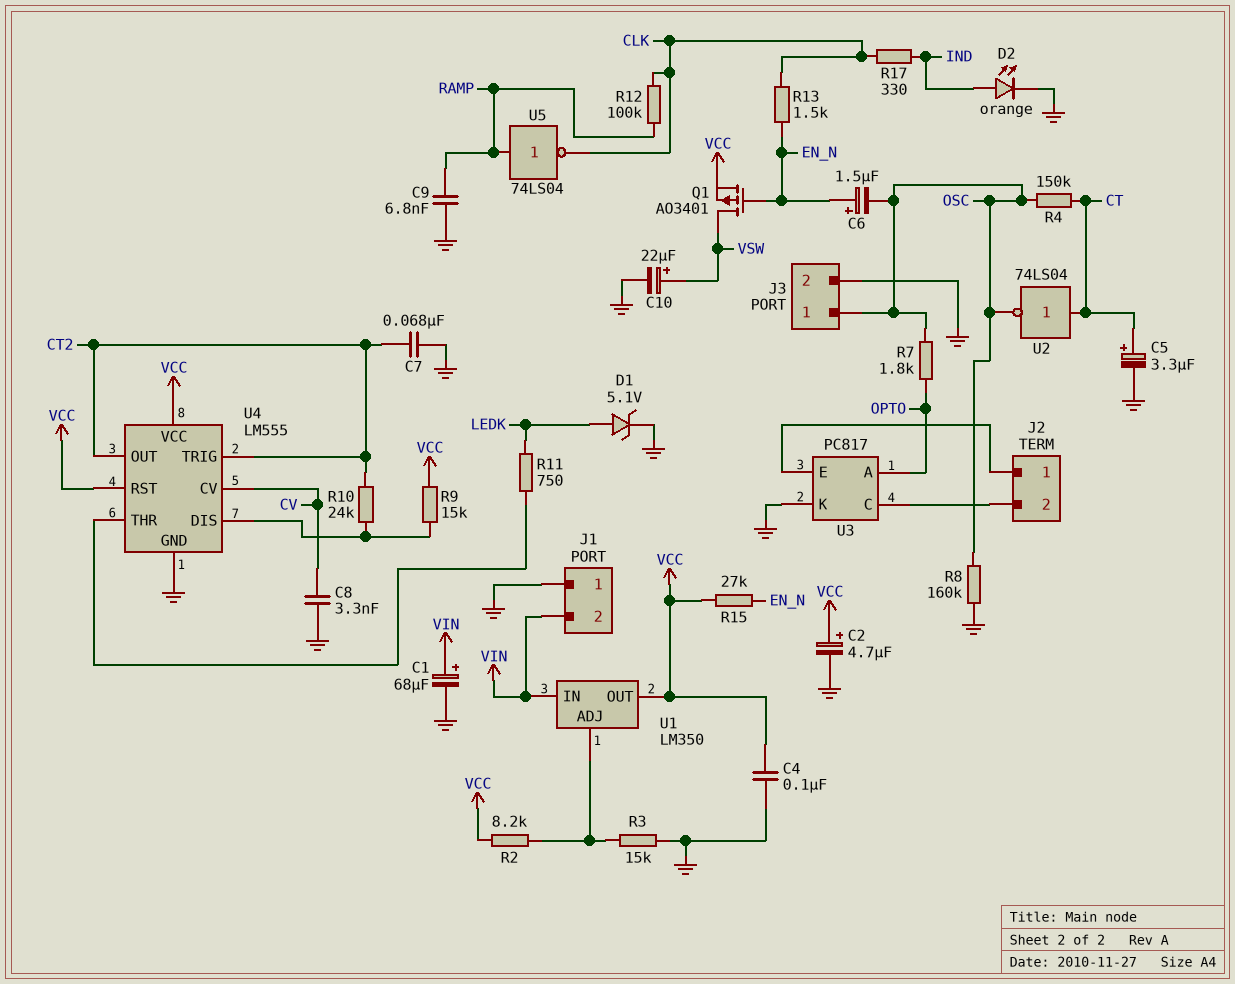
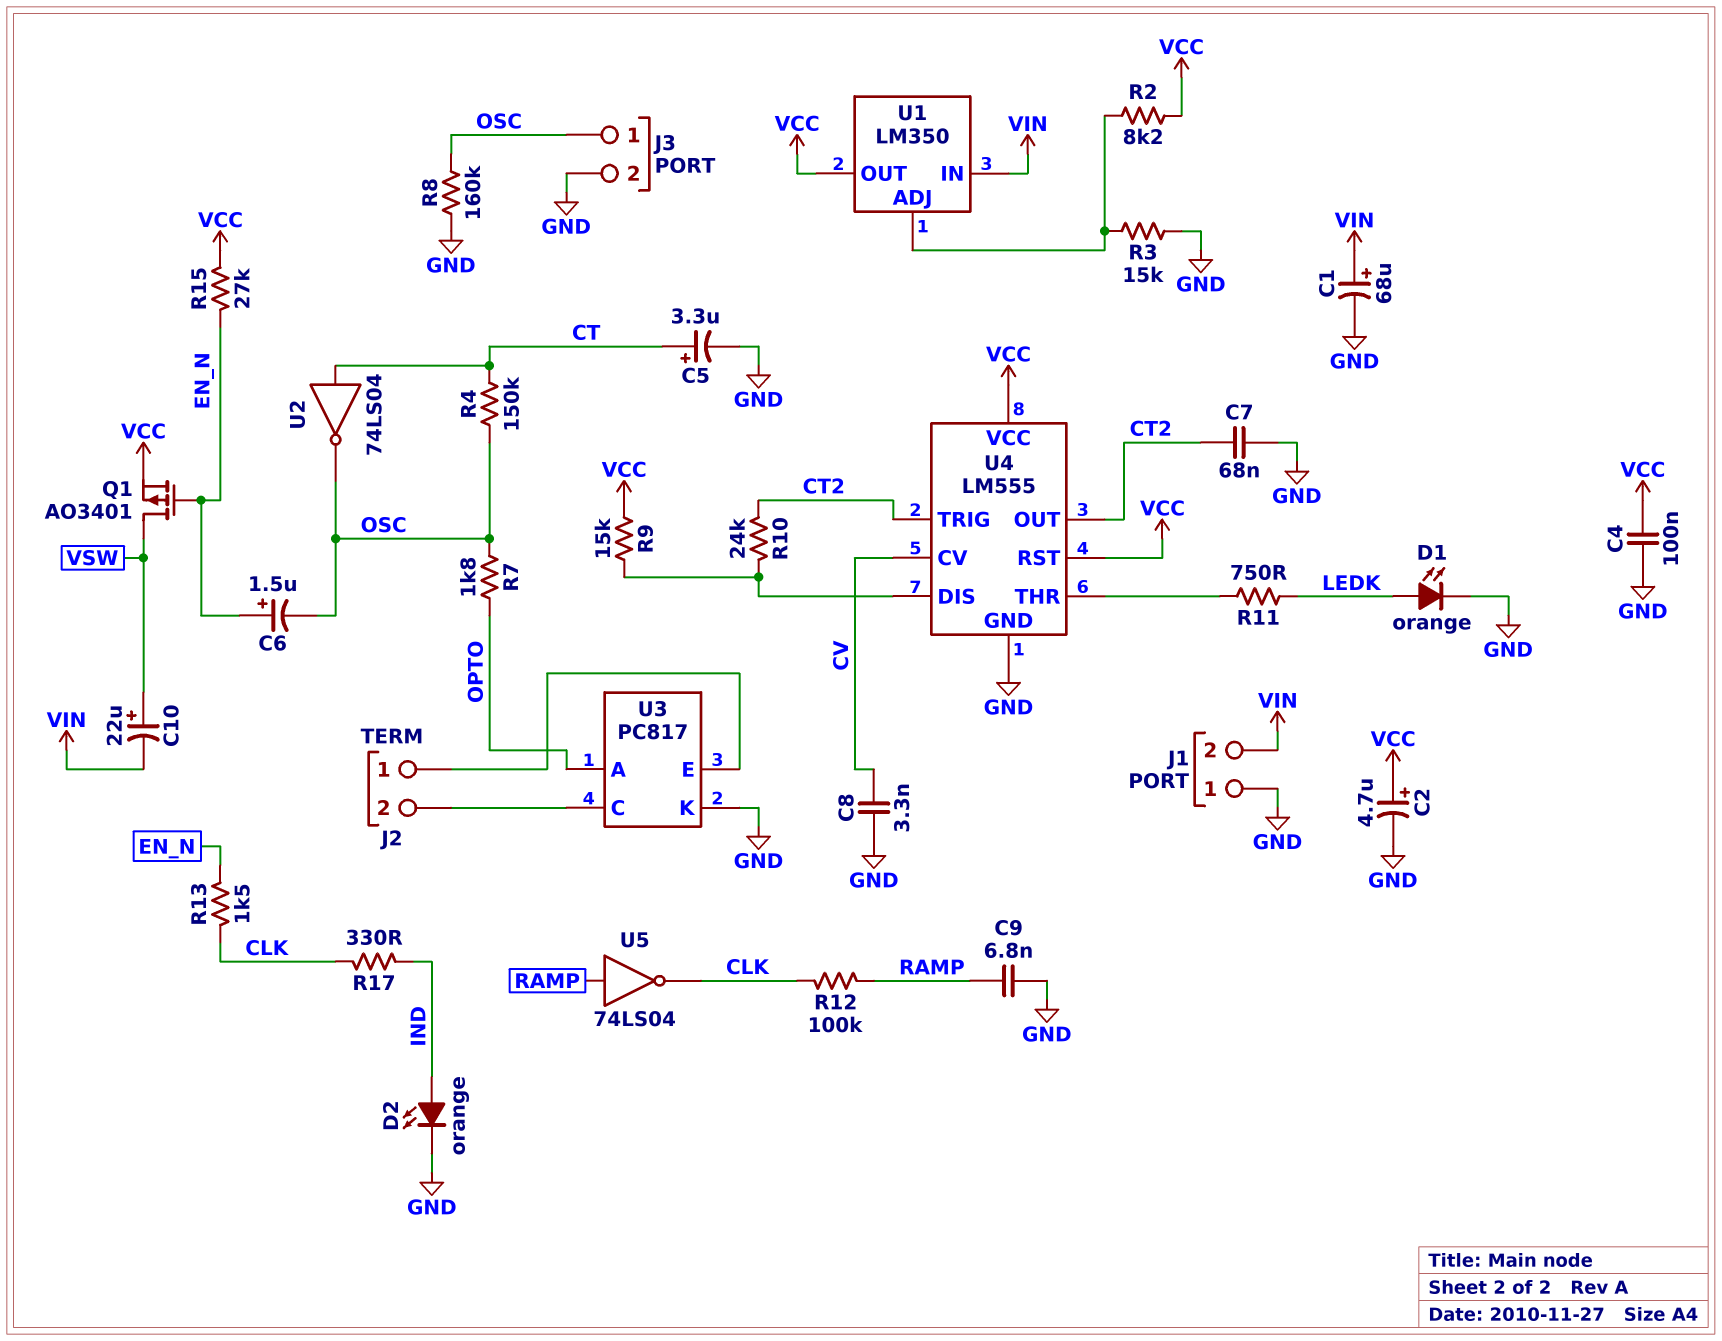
C10: 22uF (plus VSW, minus GND) -> 22uF (plus VSW, minus VIN)
D1: zener 5.1V (A LEDK, K GND) -> LED orange (A LEDK, K GND)

